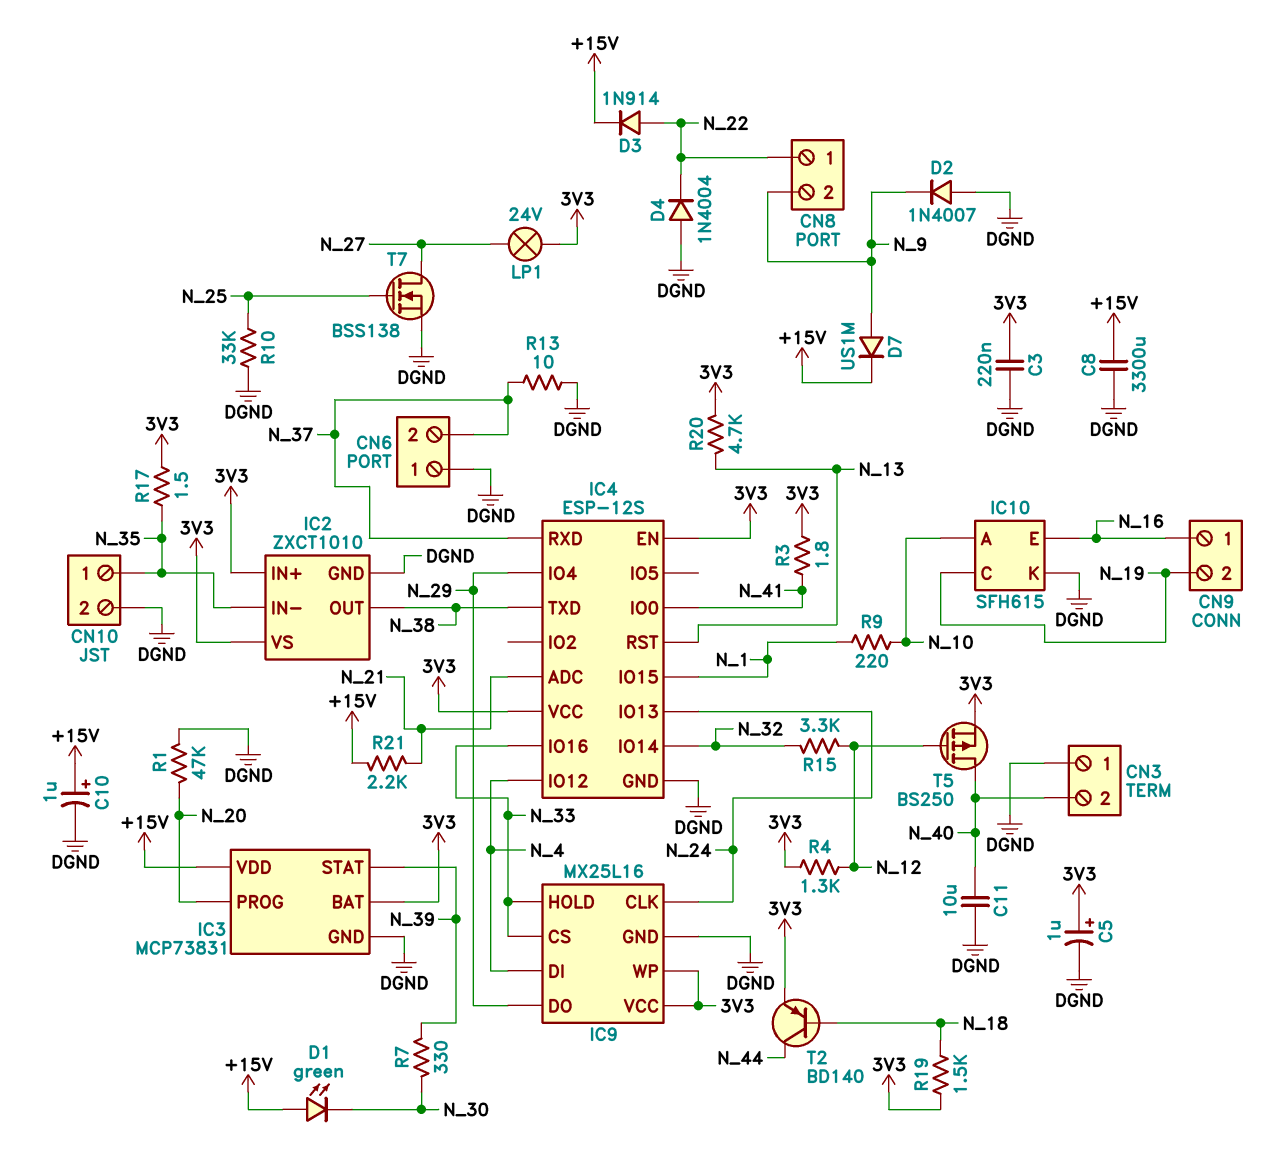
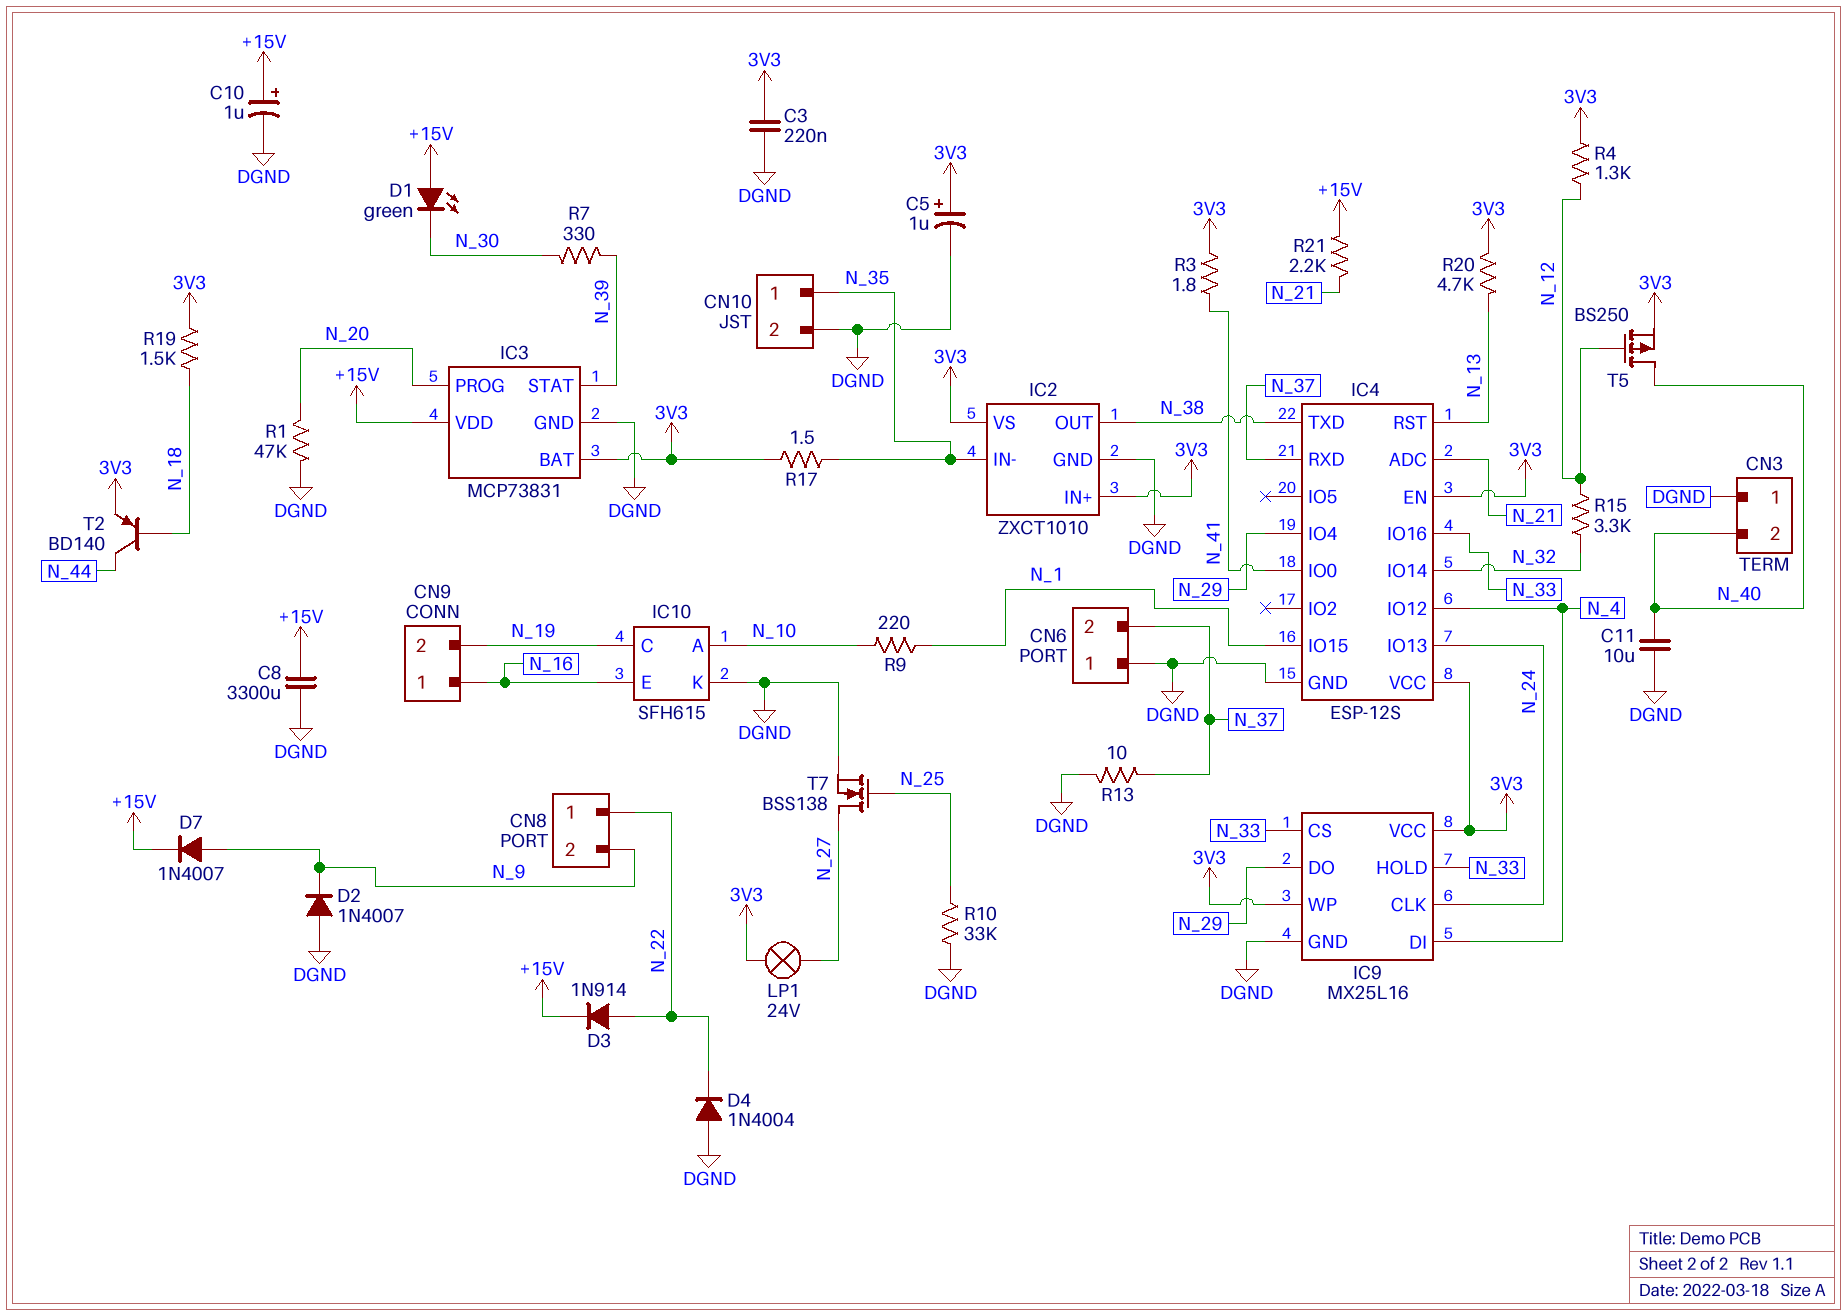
D7: diode US1M (A N_9, K +15V) -> diode 1N4007 (A N_9, K +15V)

